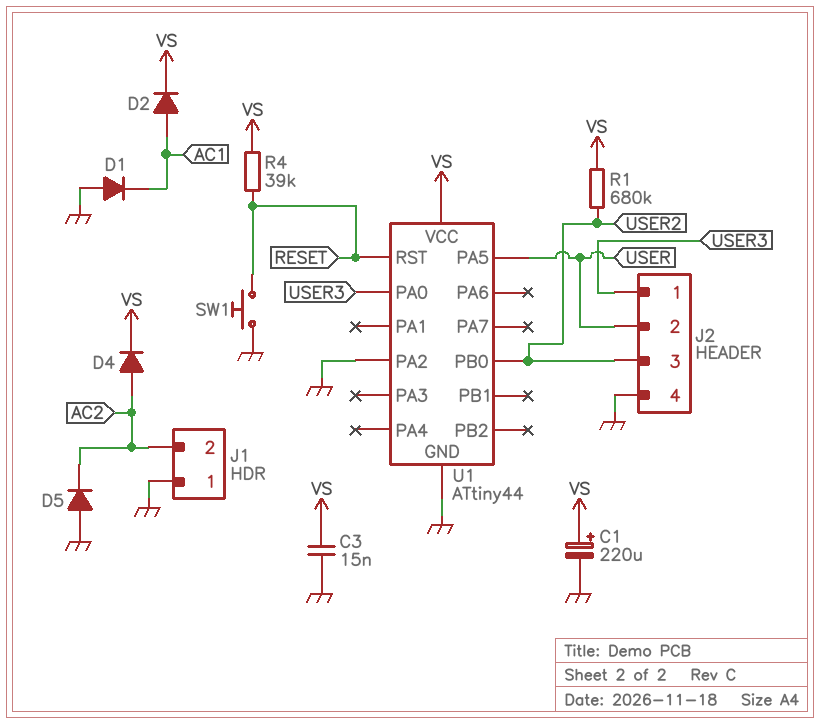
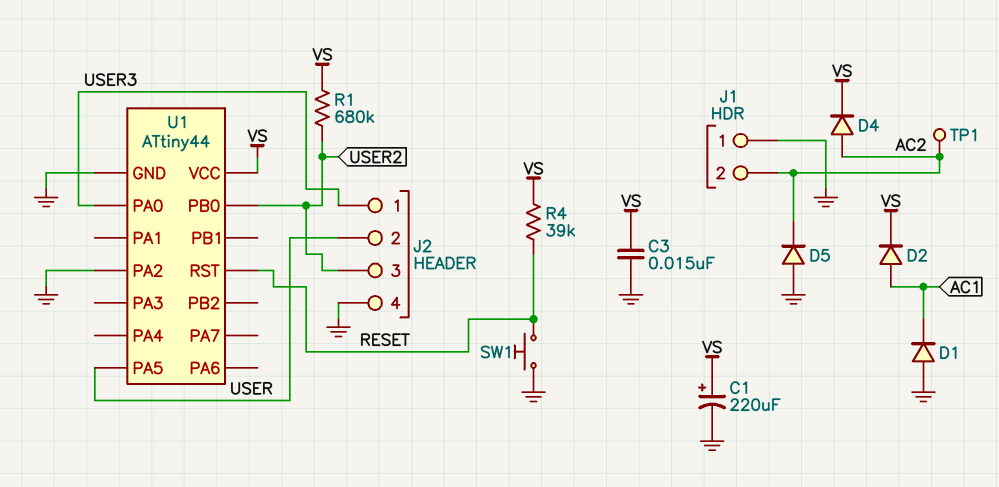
TP1: none -> test point (AC2)

